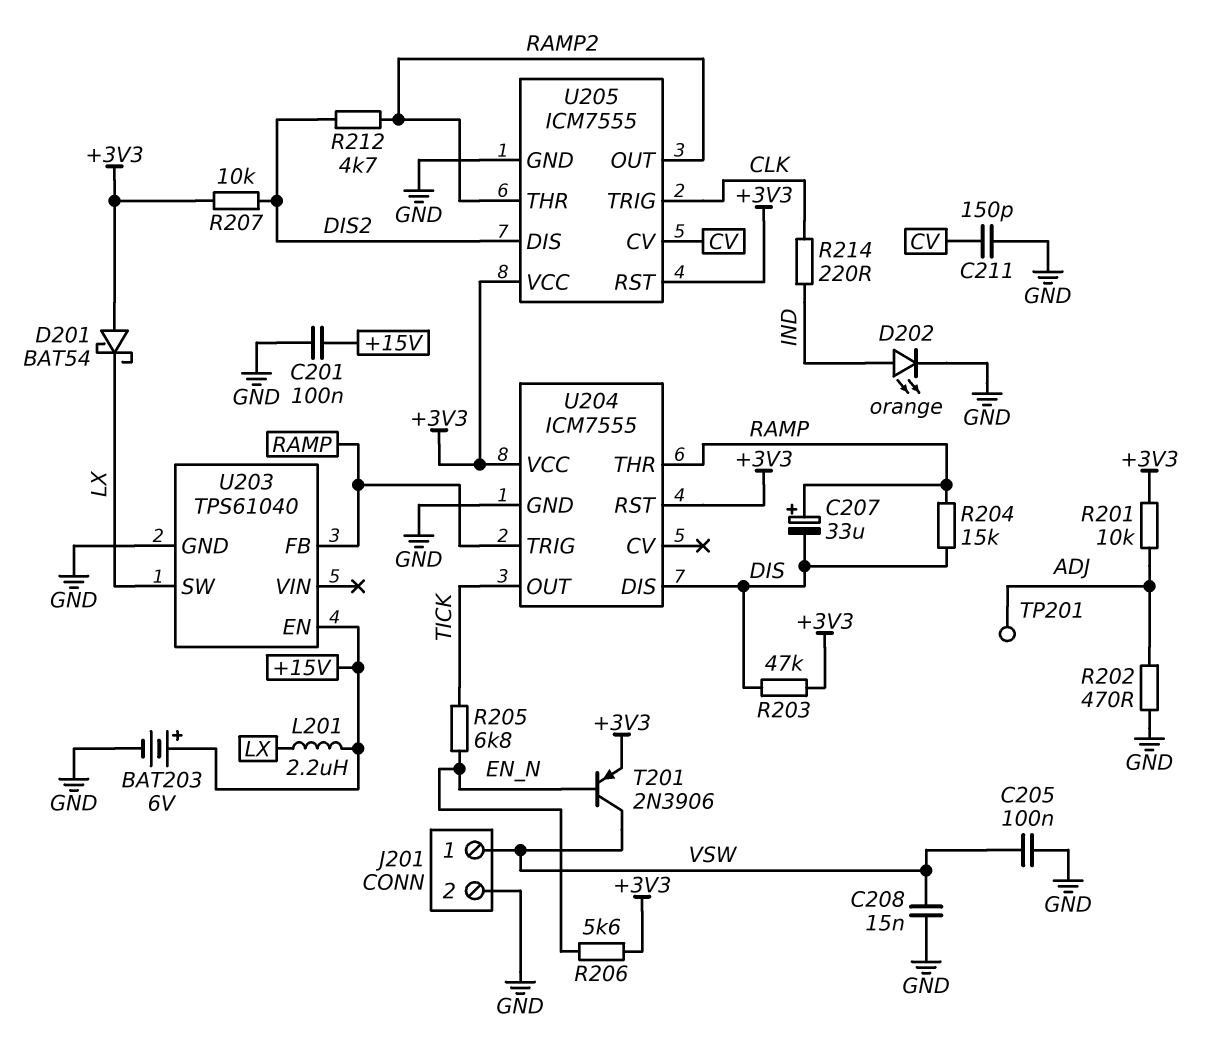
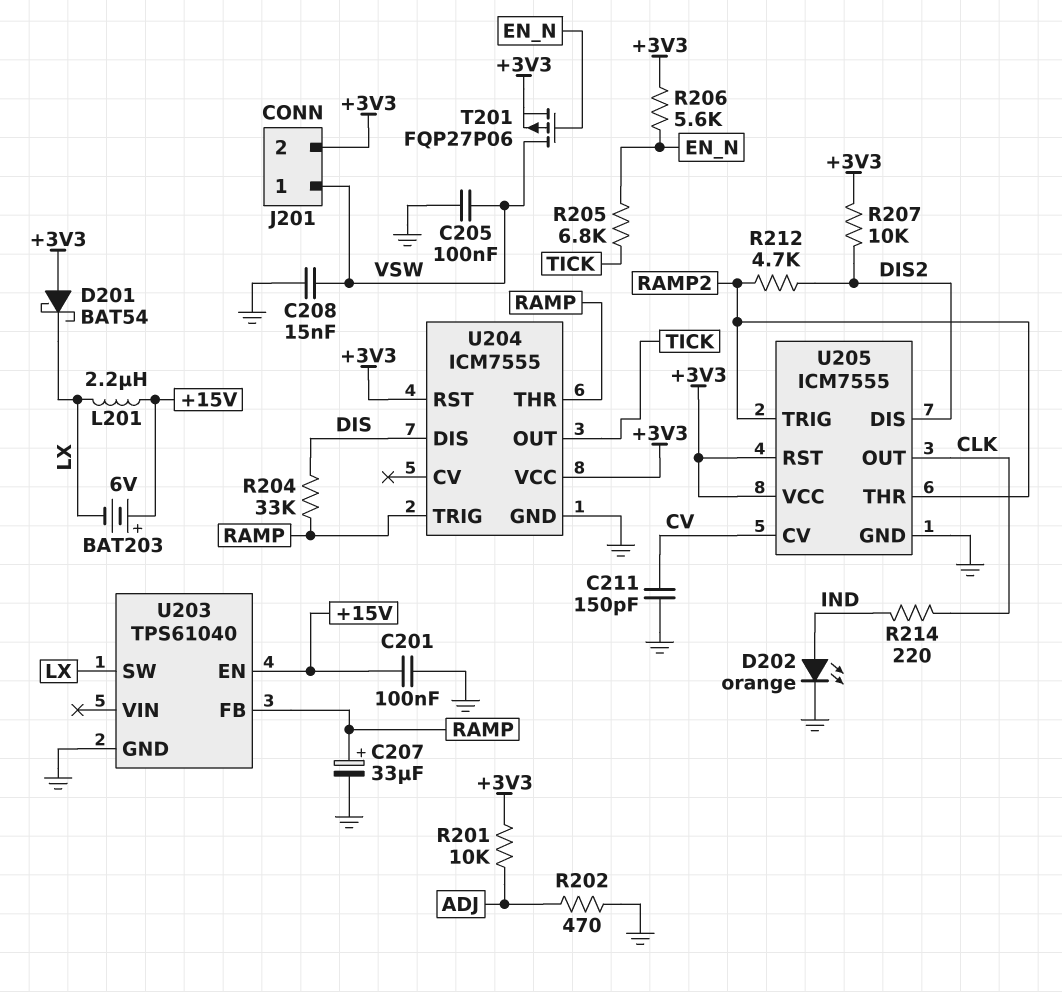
BAT203: 6V (plus +15V, minus GND) -> 6V (plus +15V, minus LX)
C207: 33uF (plus RAMP, minus DIS) -> 33uF (plus RAMP, minus GND)
J201 pin 2: GND -> +3V3
R203: 47k (+3V3, DIS) -> none
R204: 15k (DIS, RAMP) -> 33k (DIS, RAMP)
T201: PNP 2N3906 (B EN_N, C VSW, E +3V3) -> PMOS FQP27P06 (G EN_N, D VSW, S +3V3)
TP201: test point (ADJ) -> none
U205 pin OUT: RAMP2 -> CLK
U205 pin TRIG: CLK -> RAMP2

